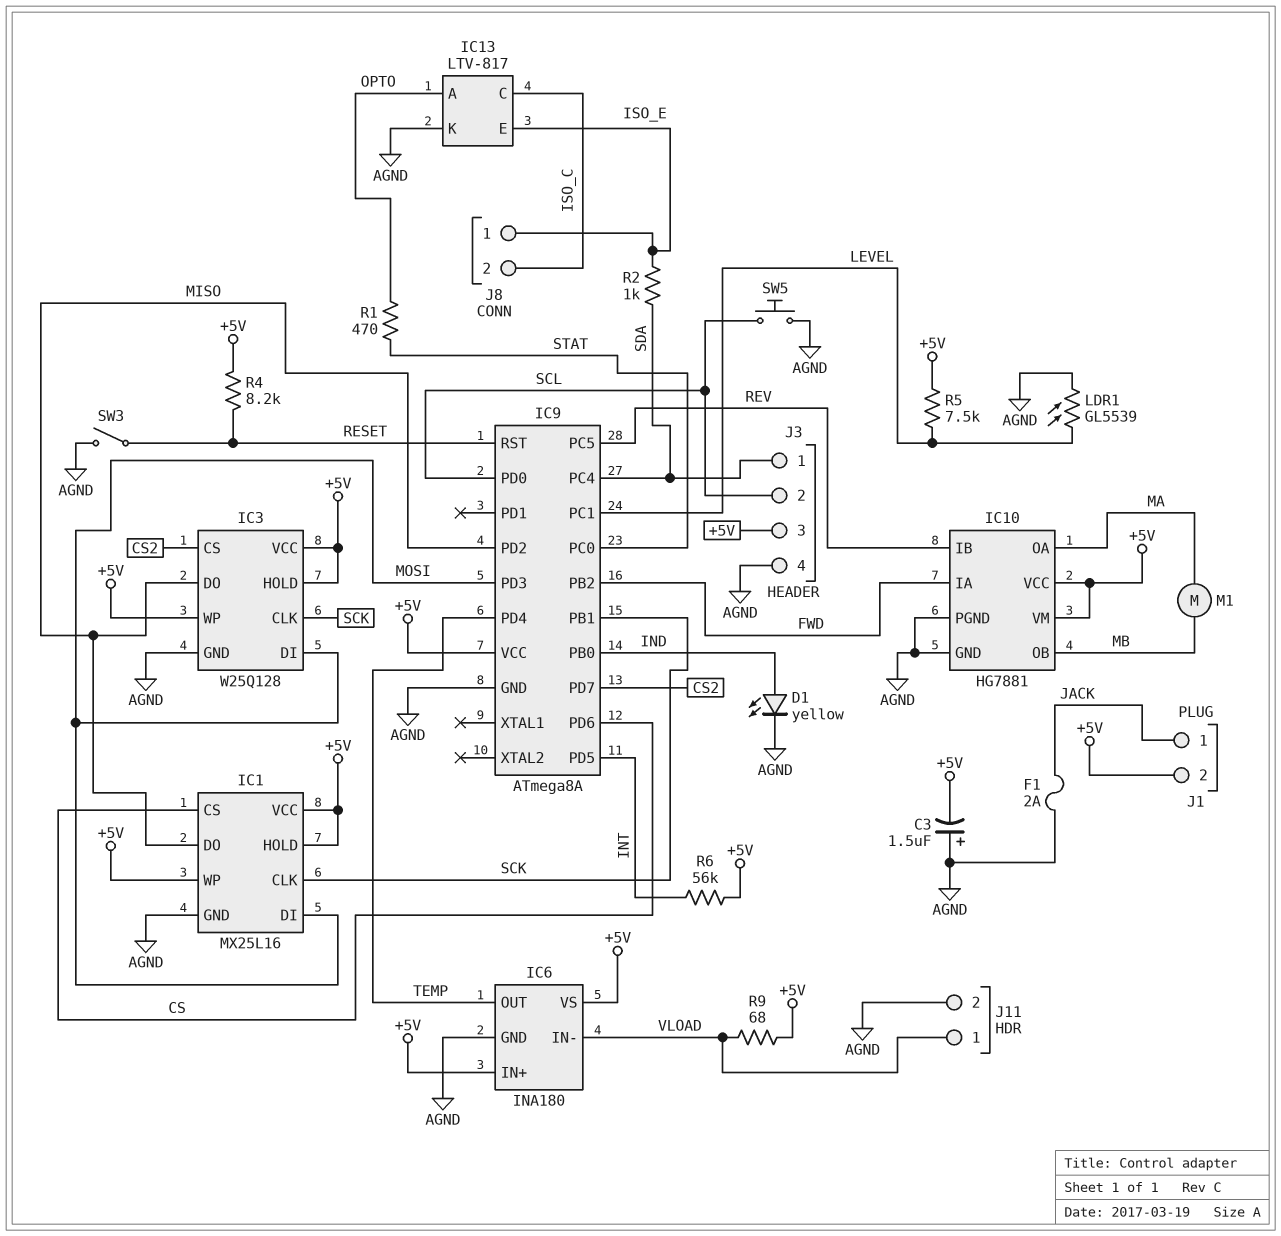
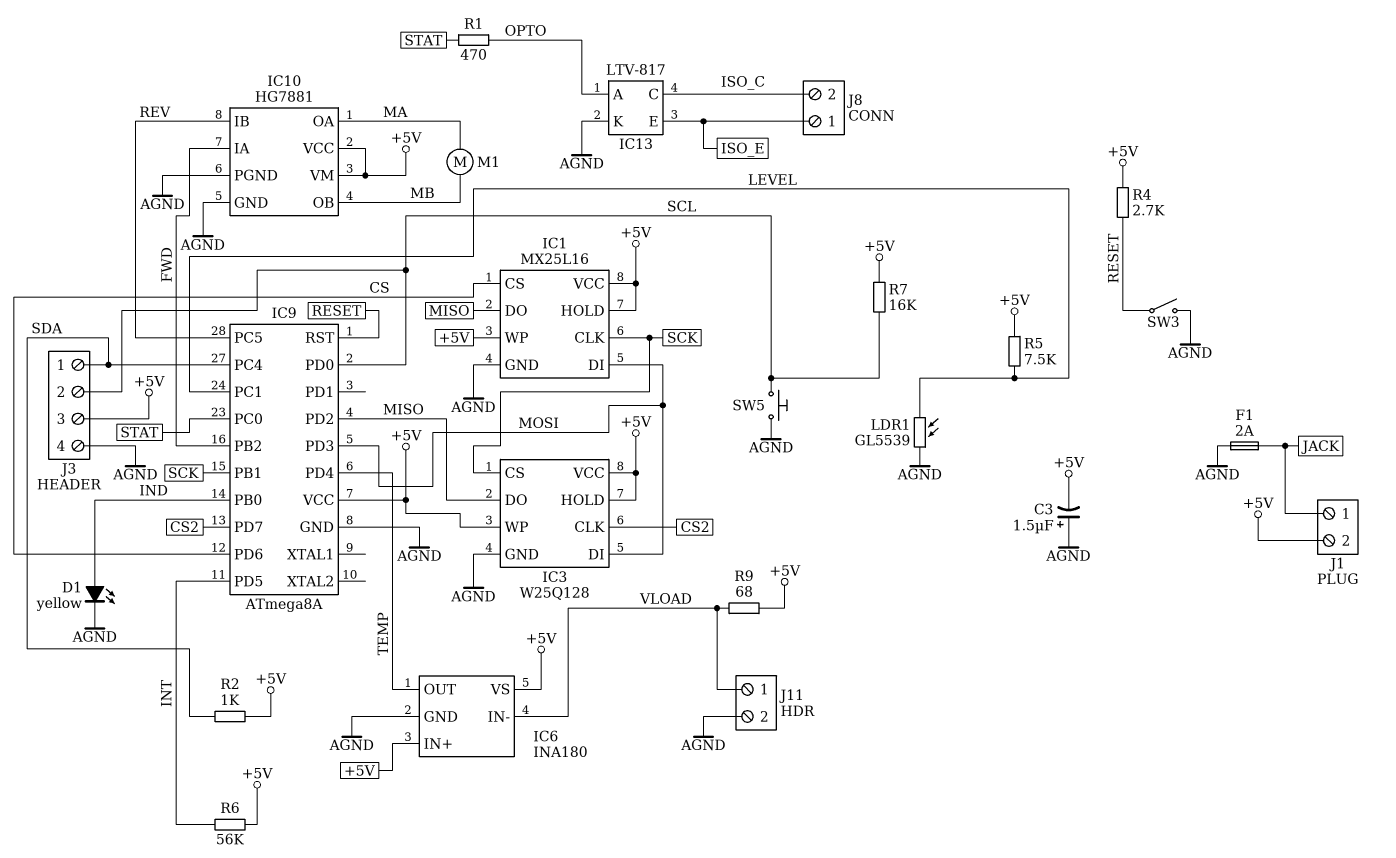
IC3 pin CLK: SCK -> CS2
IC3 pin CS: CS2 -> SCK
R2: 1k (ISO_E, SDA) -> 1k (+5V, SDA)
R4: 8.2k (+5V, RESET) -> 2.7k (+5V, RESET)
R7: none -> 16k (+5V, SCL)

